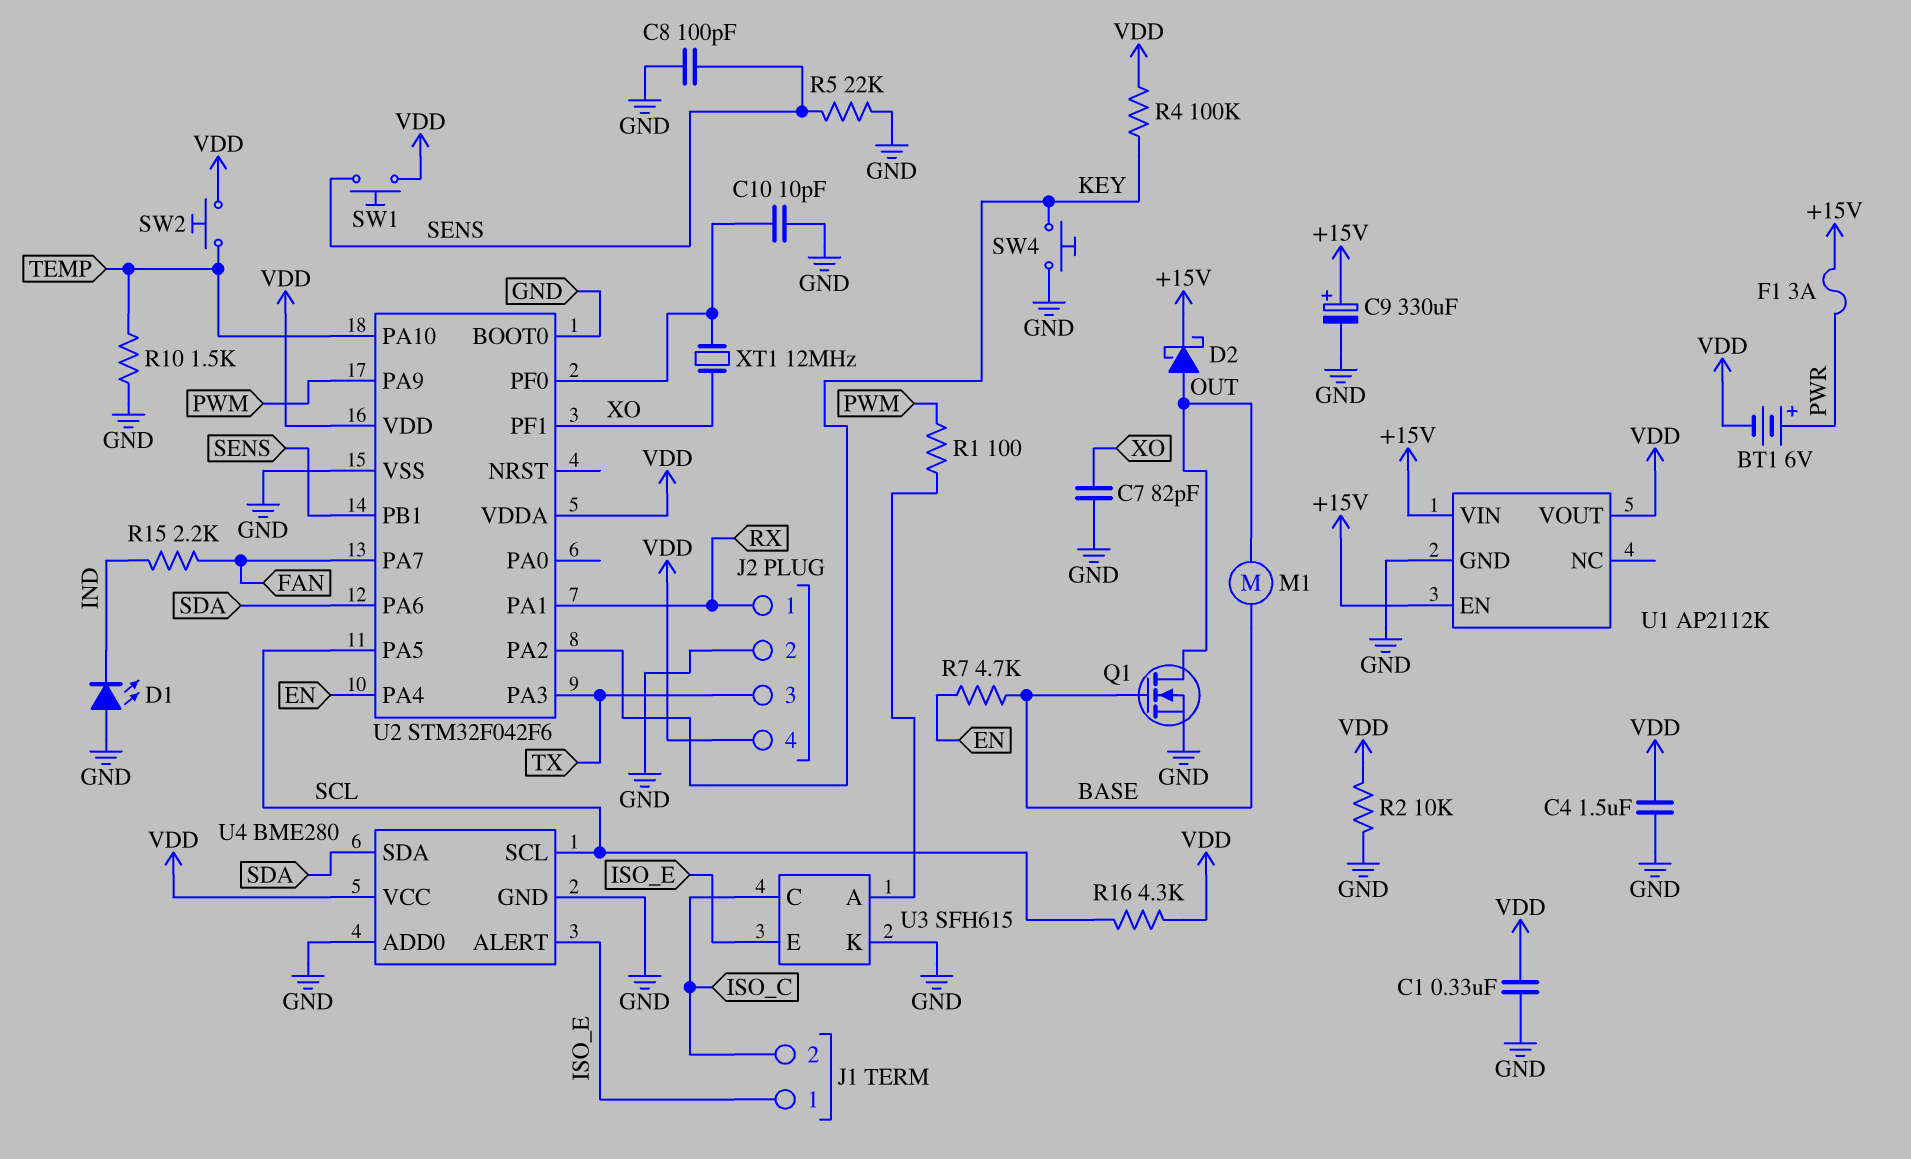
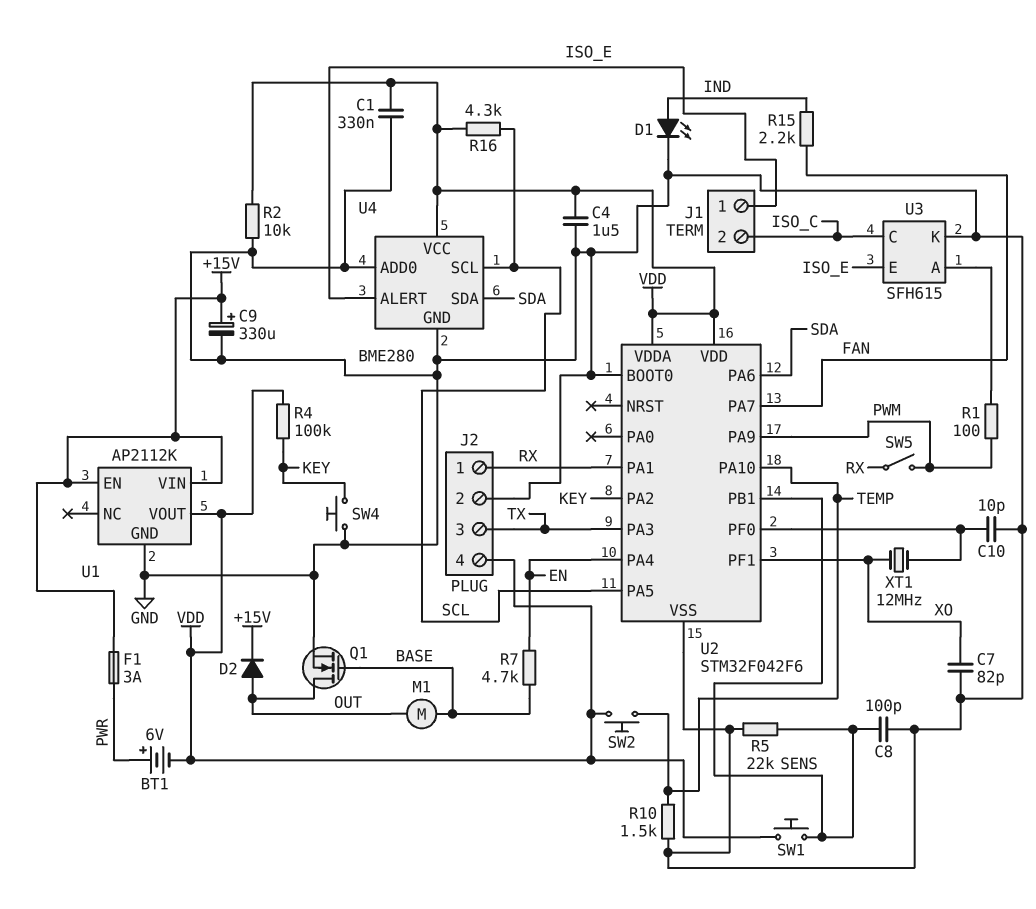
D1: LED (A GND, K IND) -> LED (A IND, K GND)
D2: schottky (A OUT, K +15V) -> diode (A OUT, K +15V)
SW5: none -> switch (PWM, RX)

